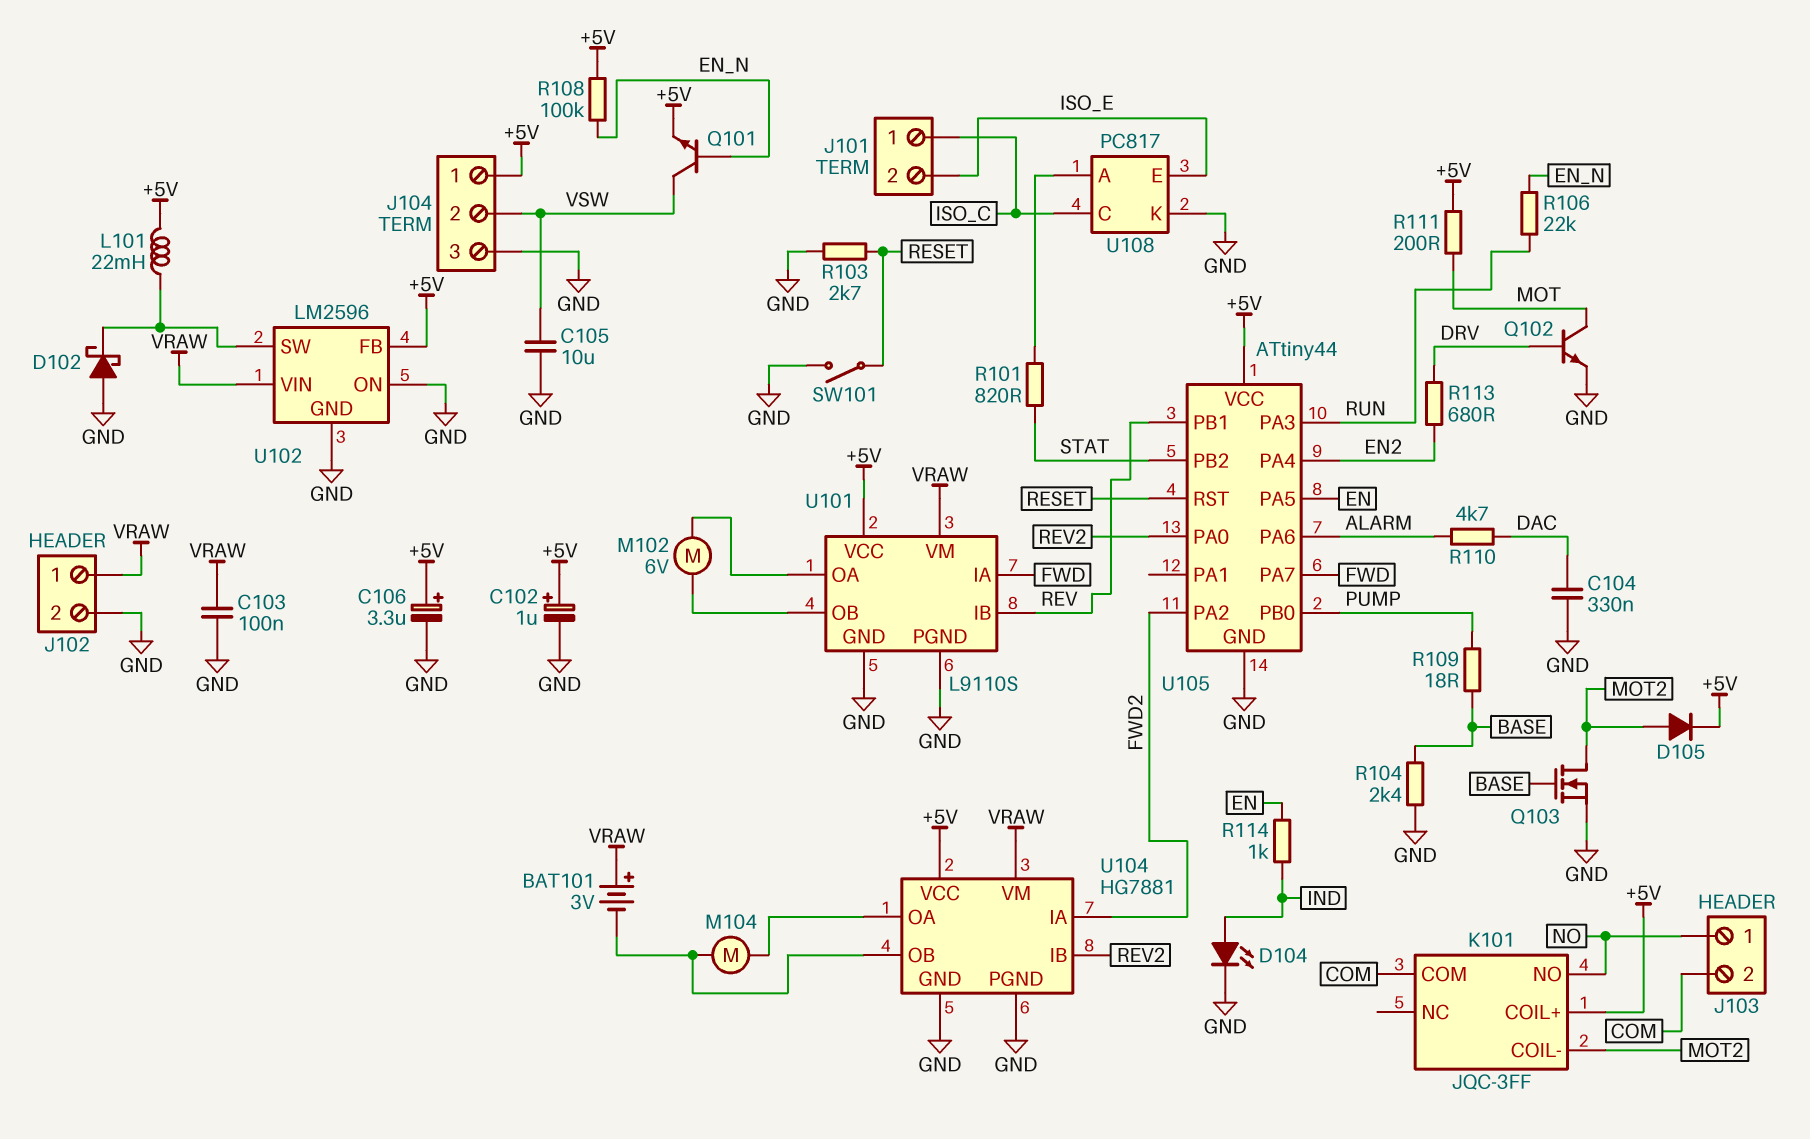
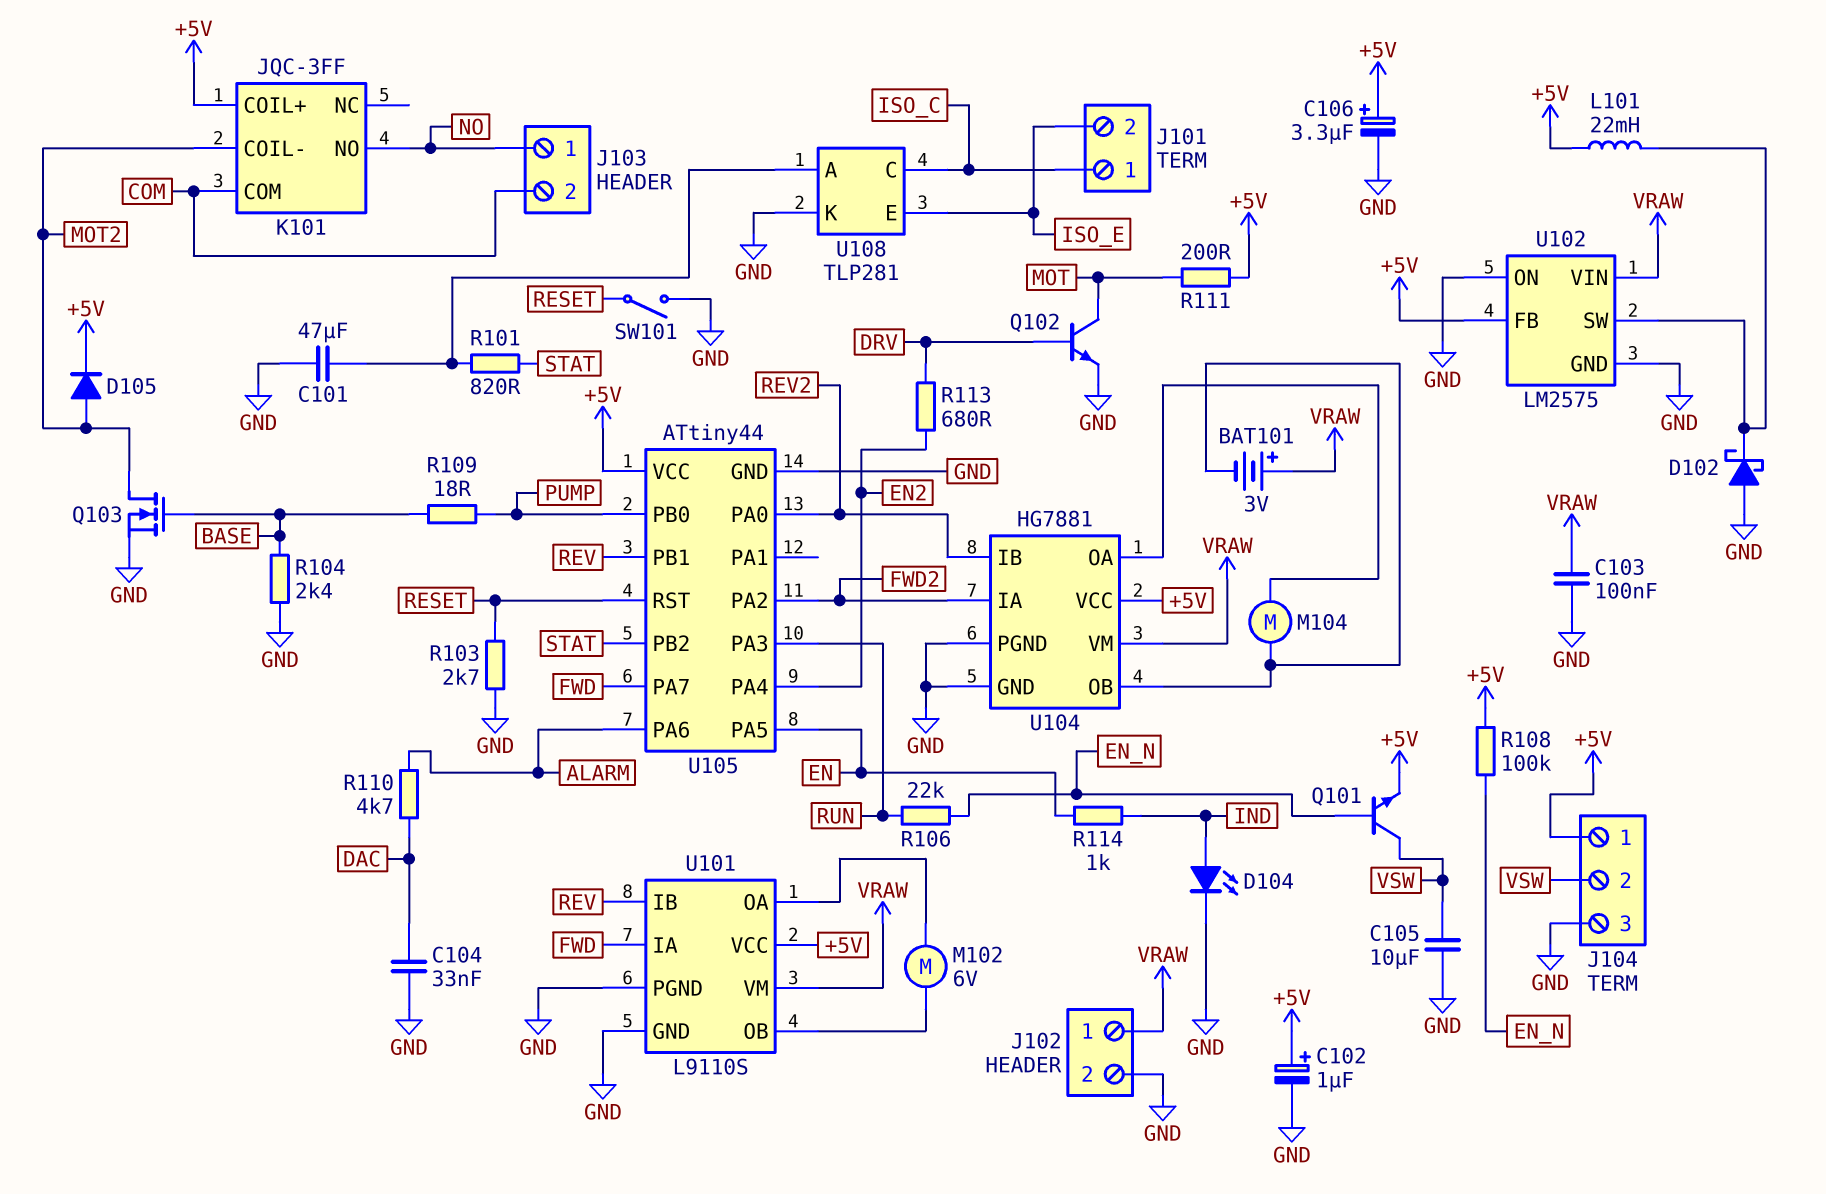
C101: none -> 47uF (GND, U108/A)
C104: 330nF (DAC, GND) -> 33nF (DAC, GND)
U102: LM2596 -> LM2575
U108: PC817 -> TLP281

